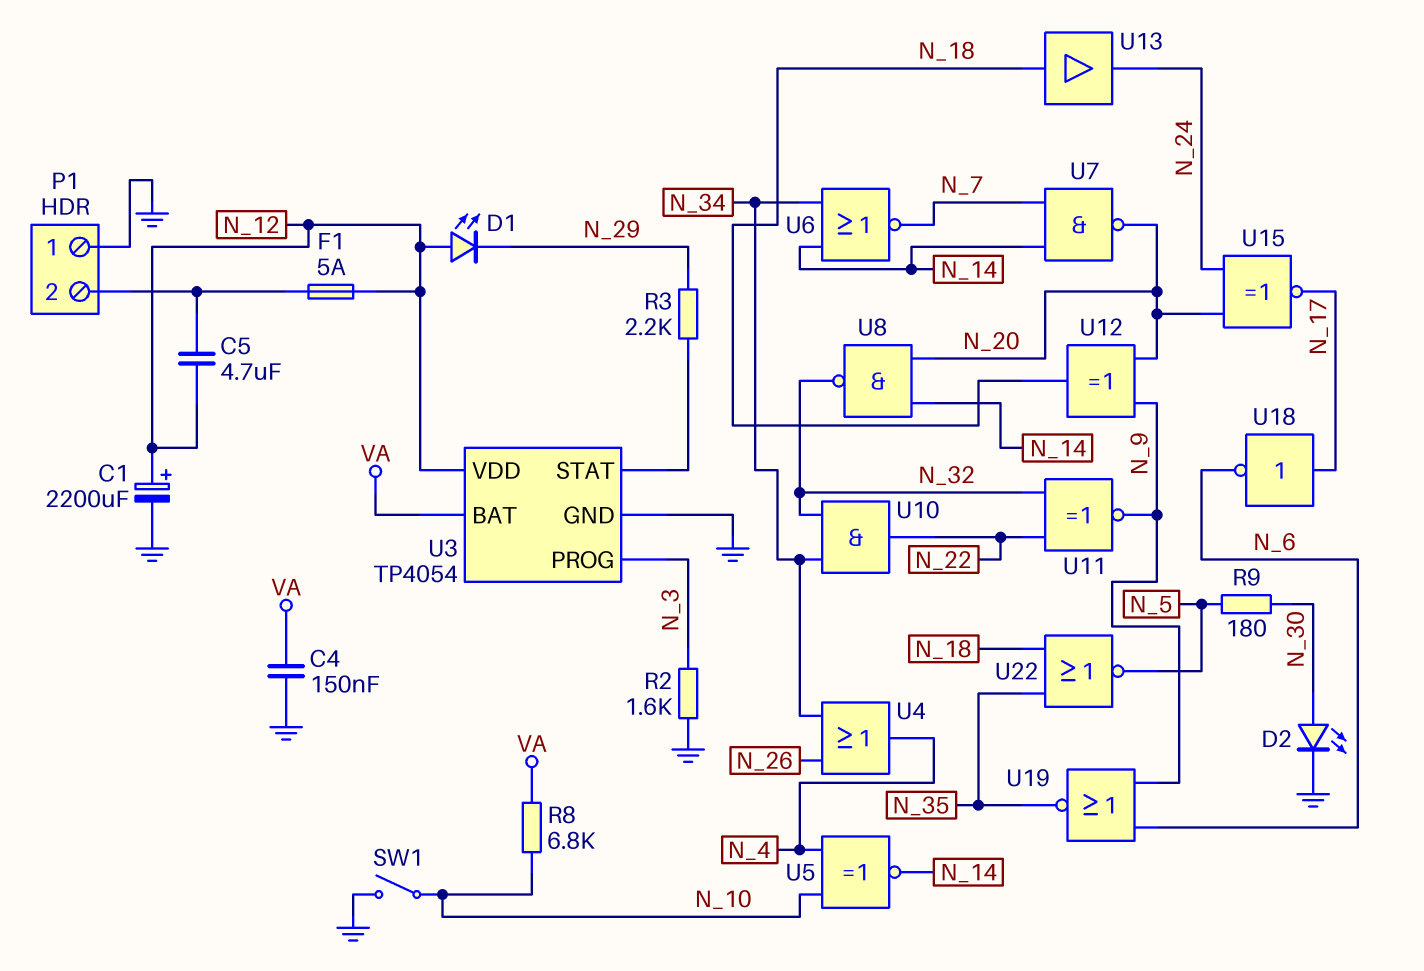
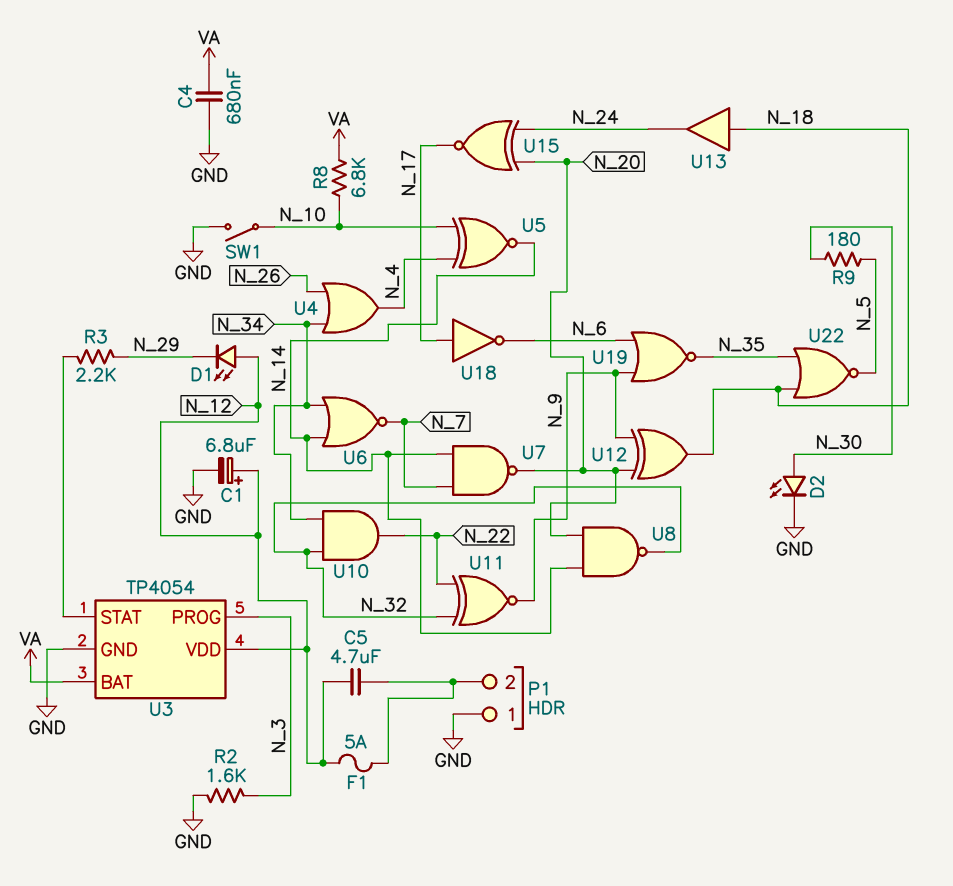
C1: 2200uF (plus N_12, minus GND) -> 6.8uF (plus N_12, minus GND)
C4: 150nF (GND, VA) -> 680nF (GND, VA)

